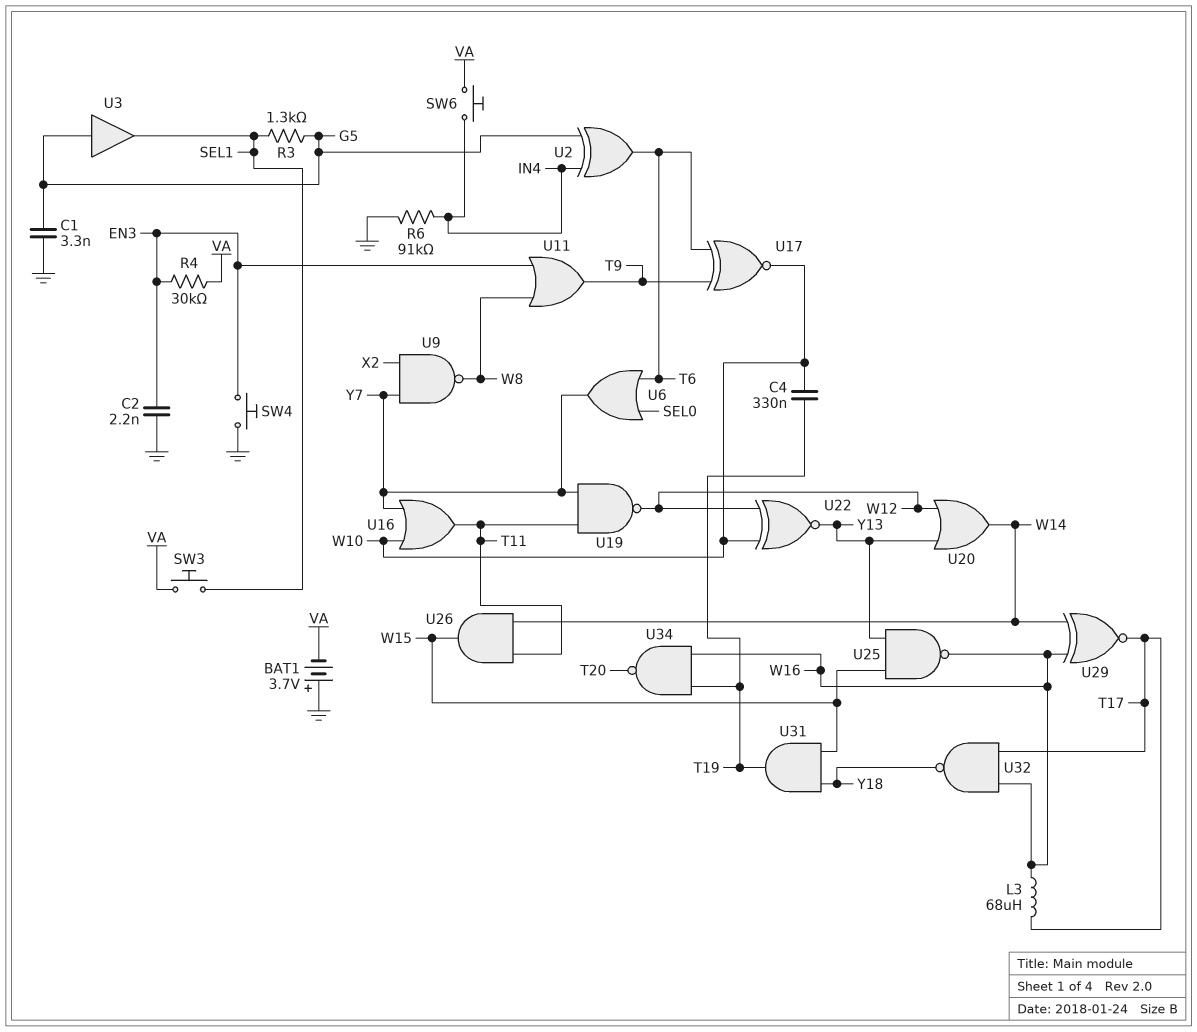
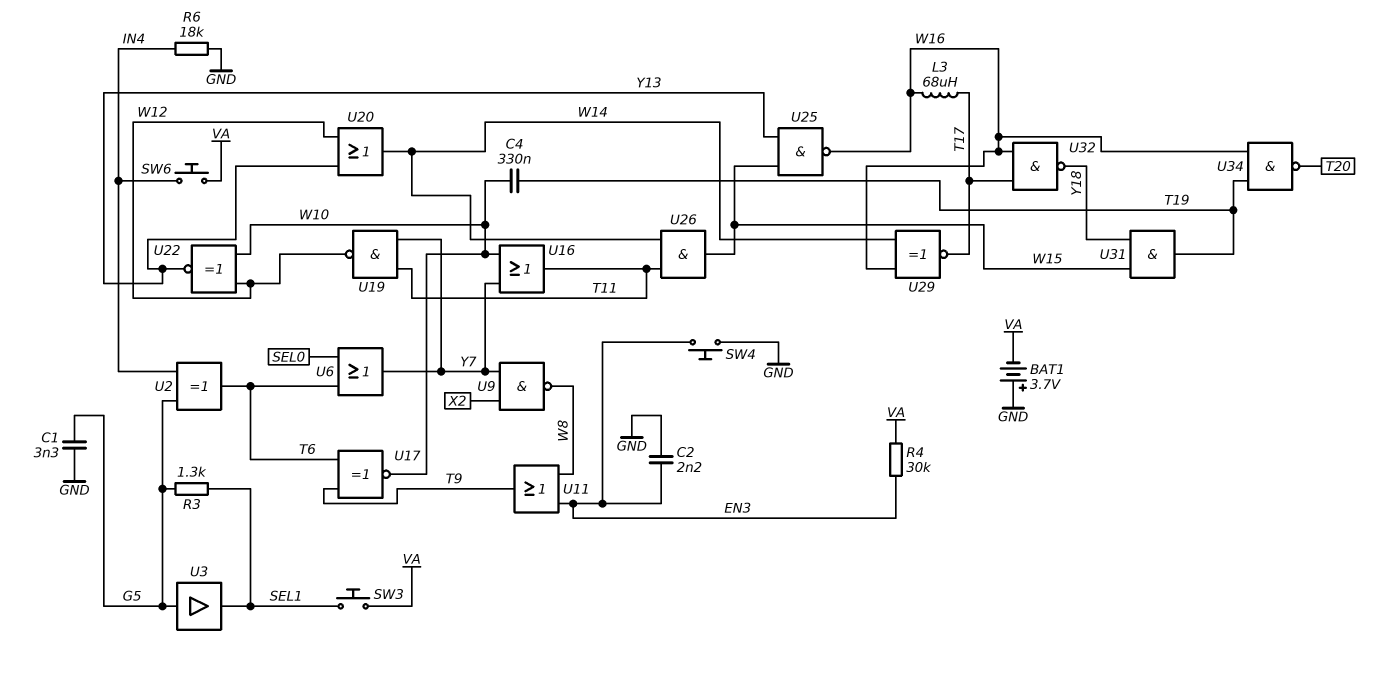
R6: 91k (GND, IN4) -> 18k (GND, IN4)

